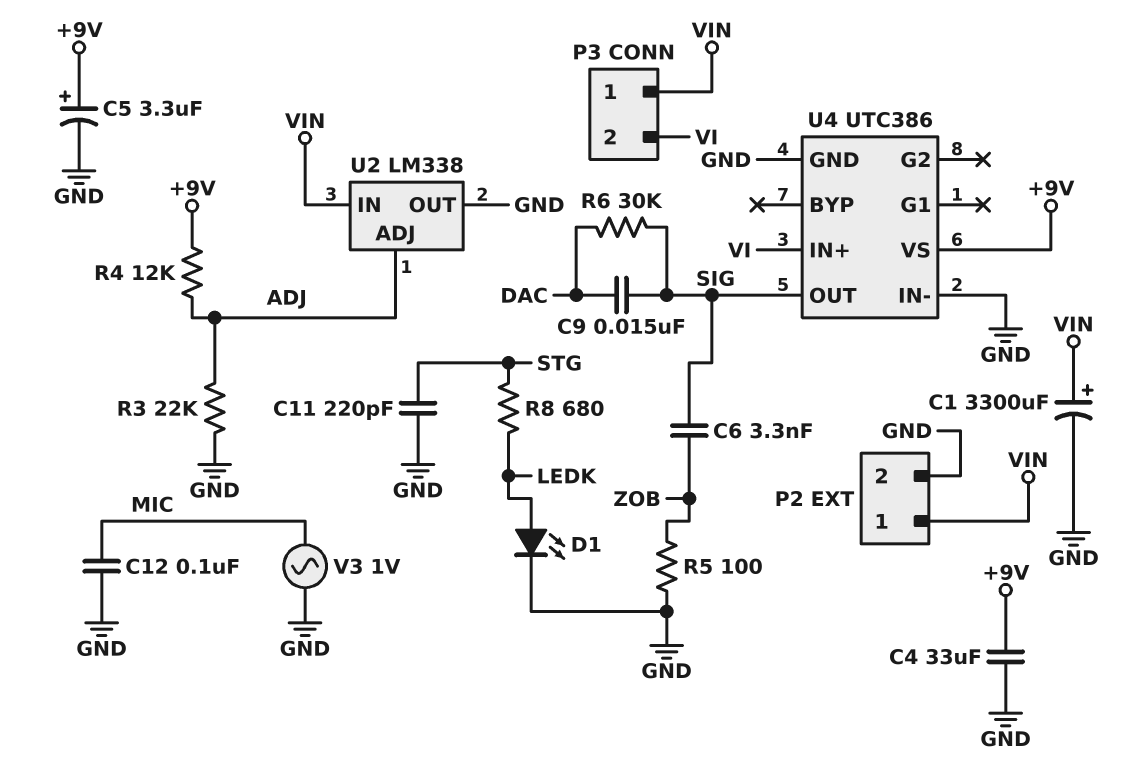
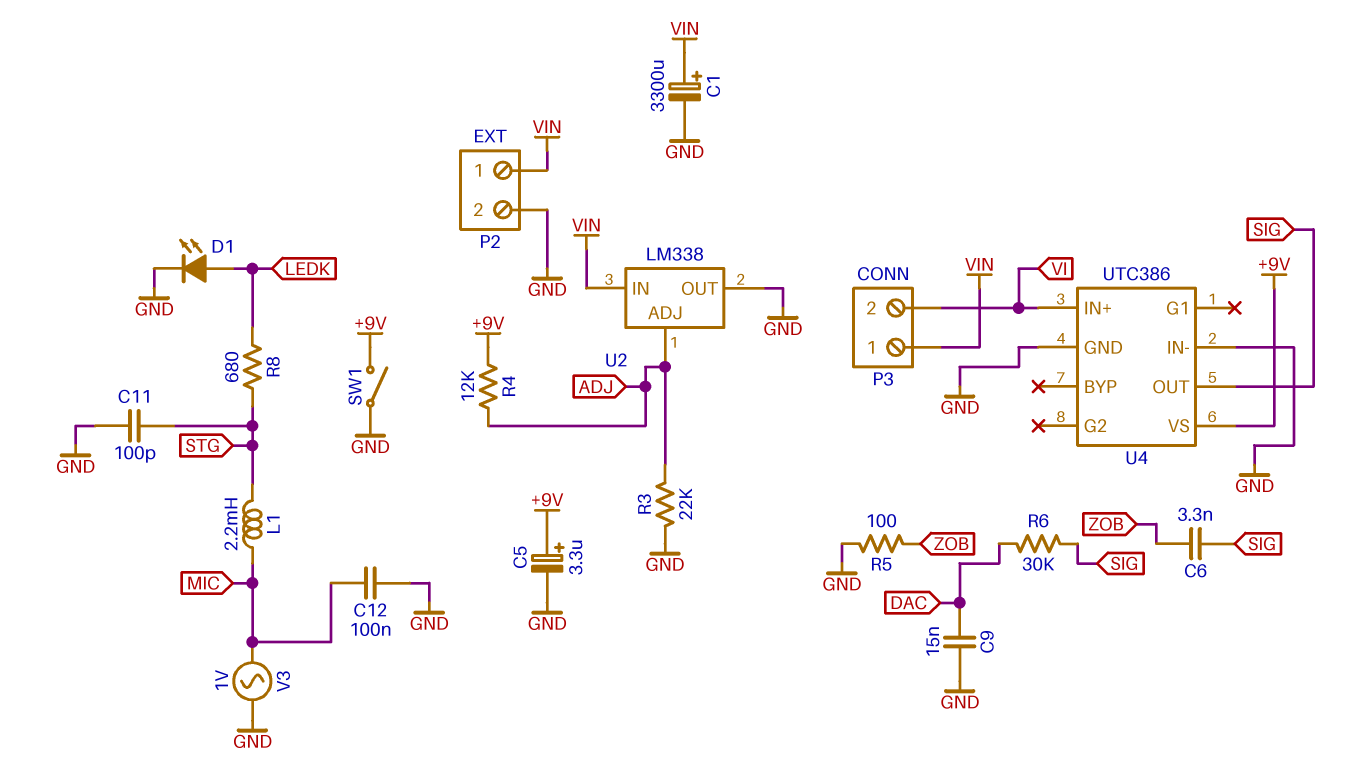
C4: 33uF (+9V, GND) -> none
C9: 15nF (DAC, SIG) -> 15nF (DAC, GND)
C11: 220pF (GND, STG) -> 100pF (GND, STG)
L1: none -> 2.2mH (MIC, STG)
SW1: none -> switch (+9V, GND)

